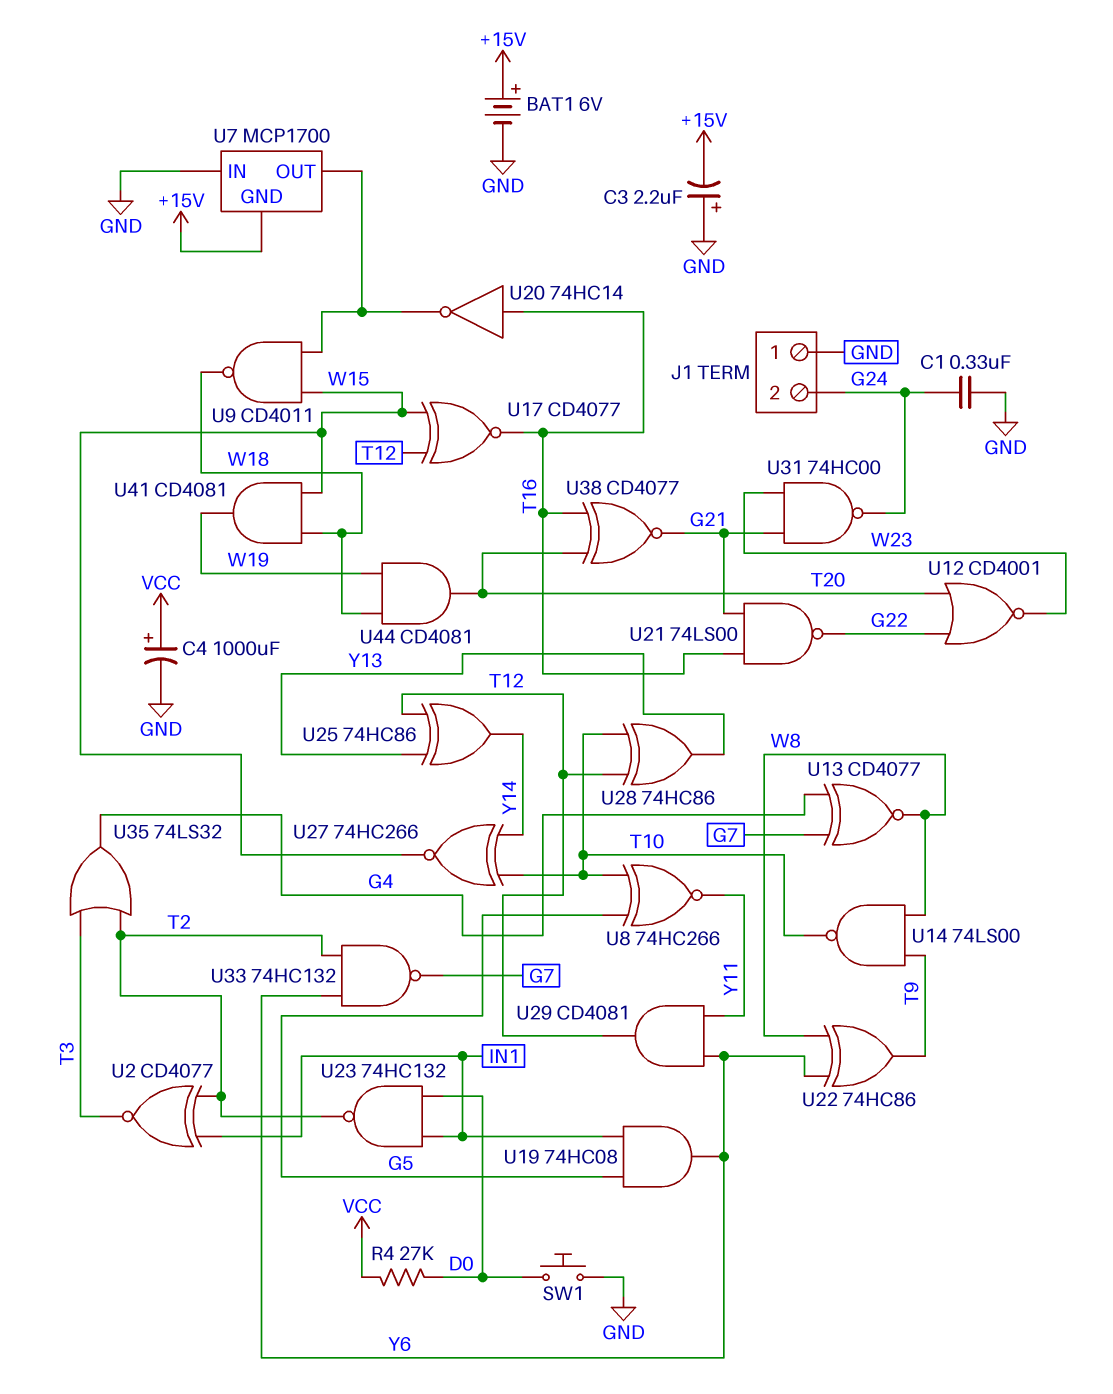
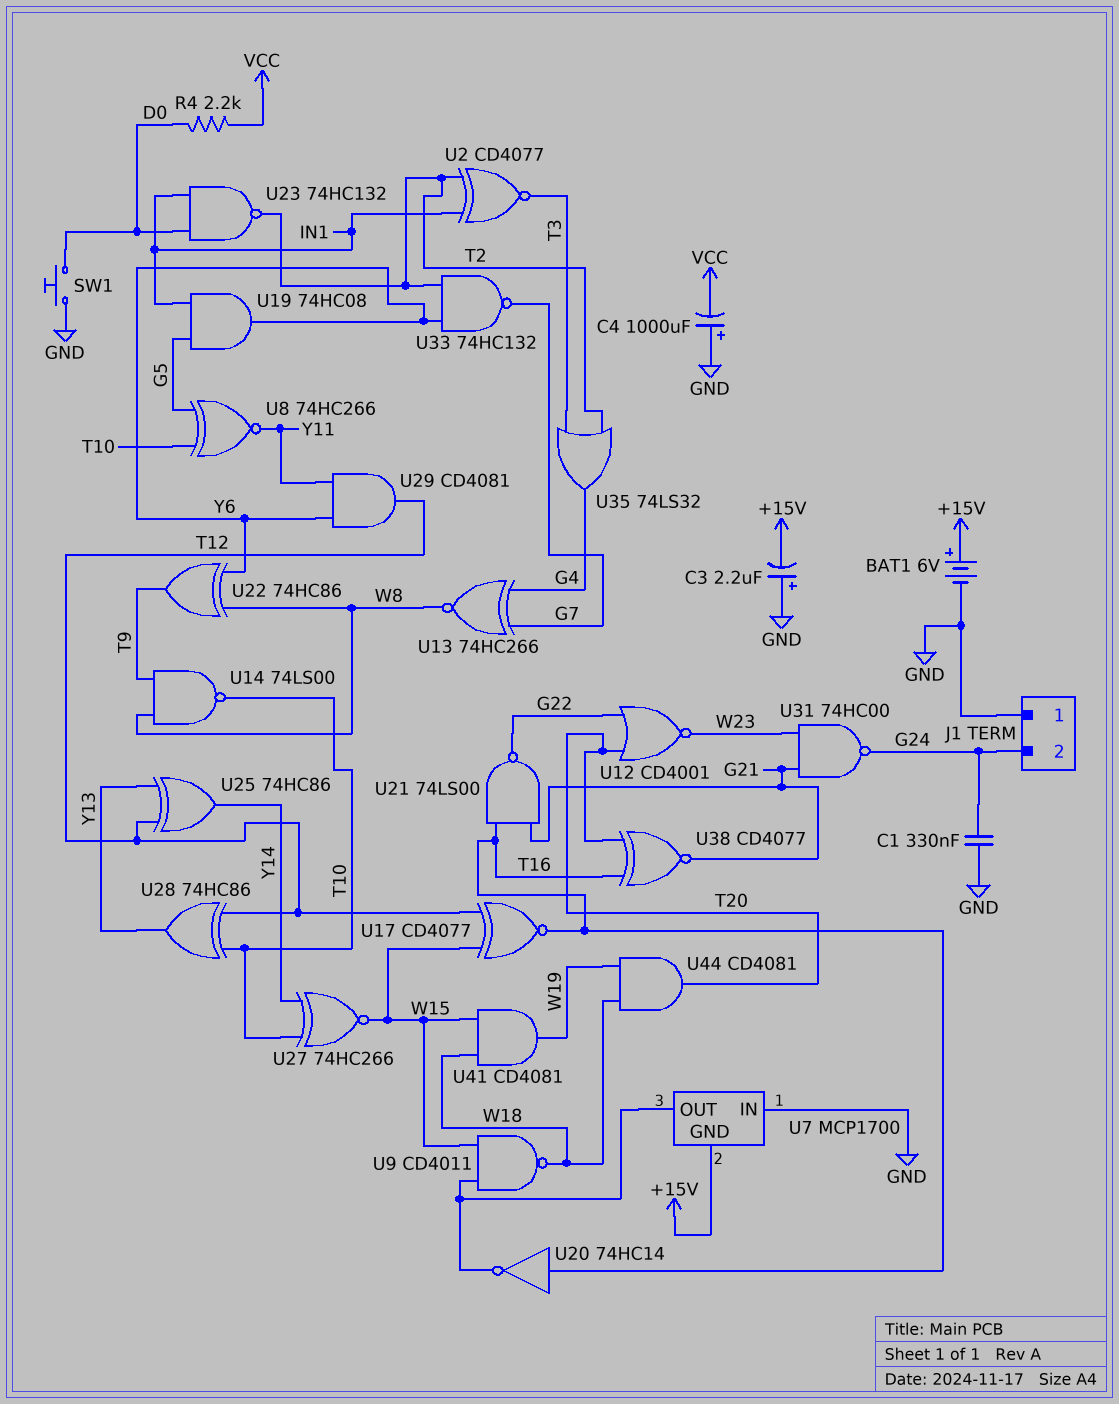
C4: 1000uF (plus VCC, minus GND) -> 1000uF (plus GND, minus VCC)
R4: 27k (D0, VCC) -> 2.2k (D0, VCC)
U13: XNOR CD4077 (in G4, in G7, out W8) -> XNOR 74HC266 (in G4, in G7, out W8)

